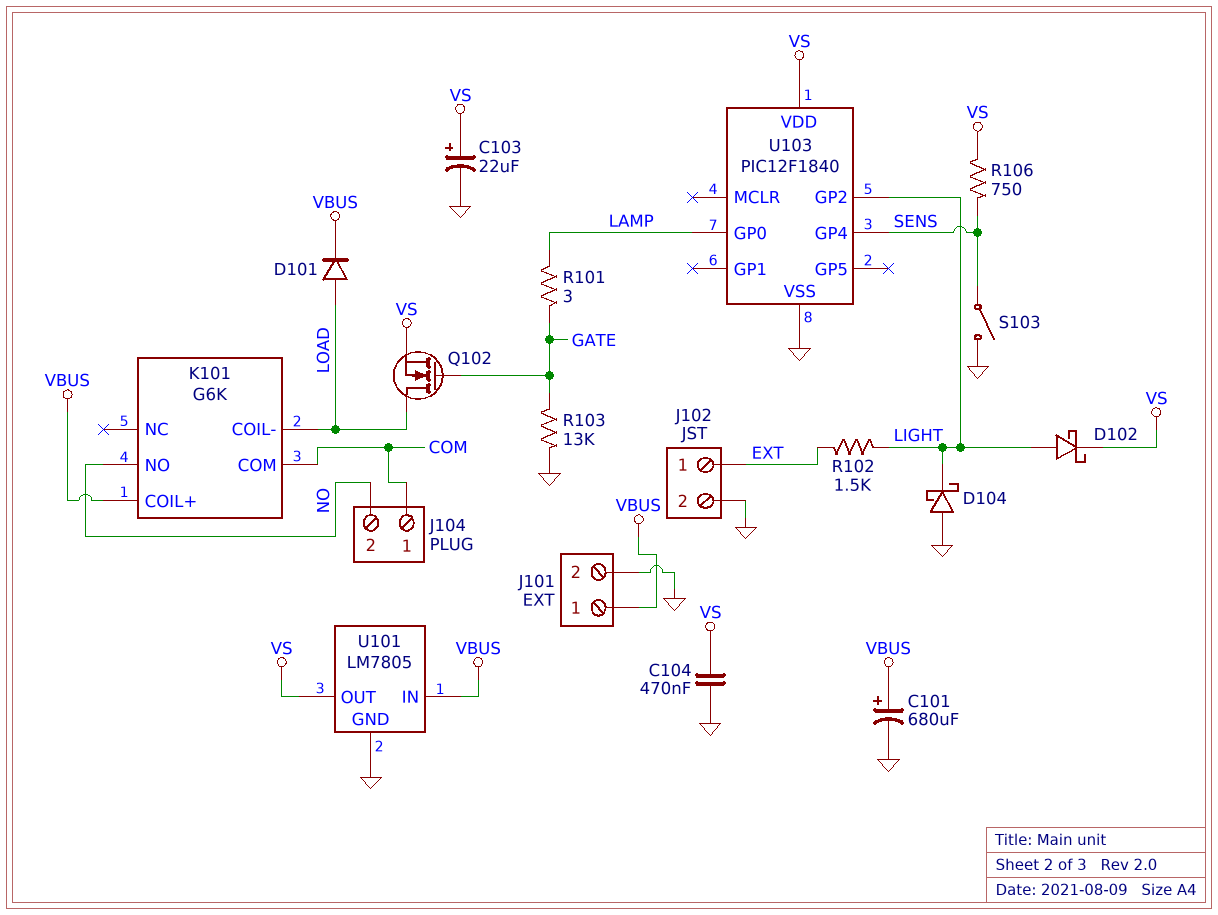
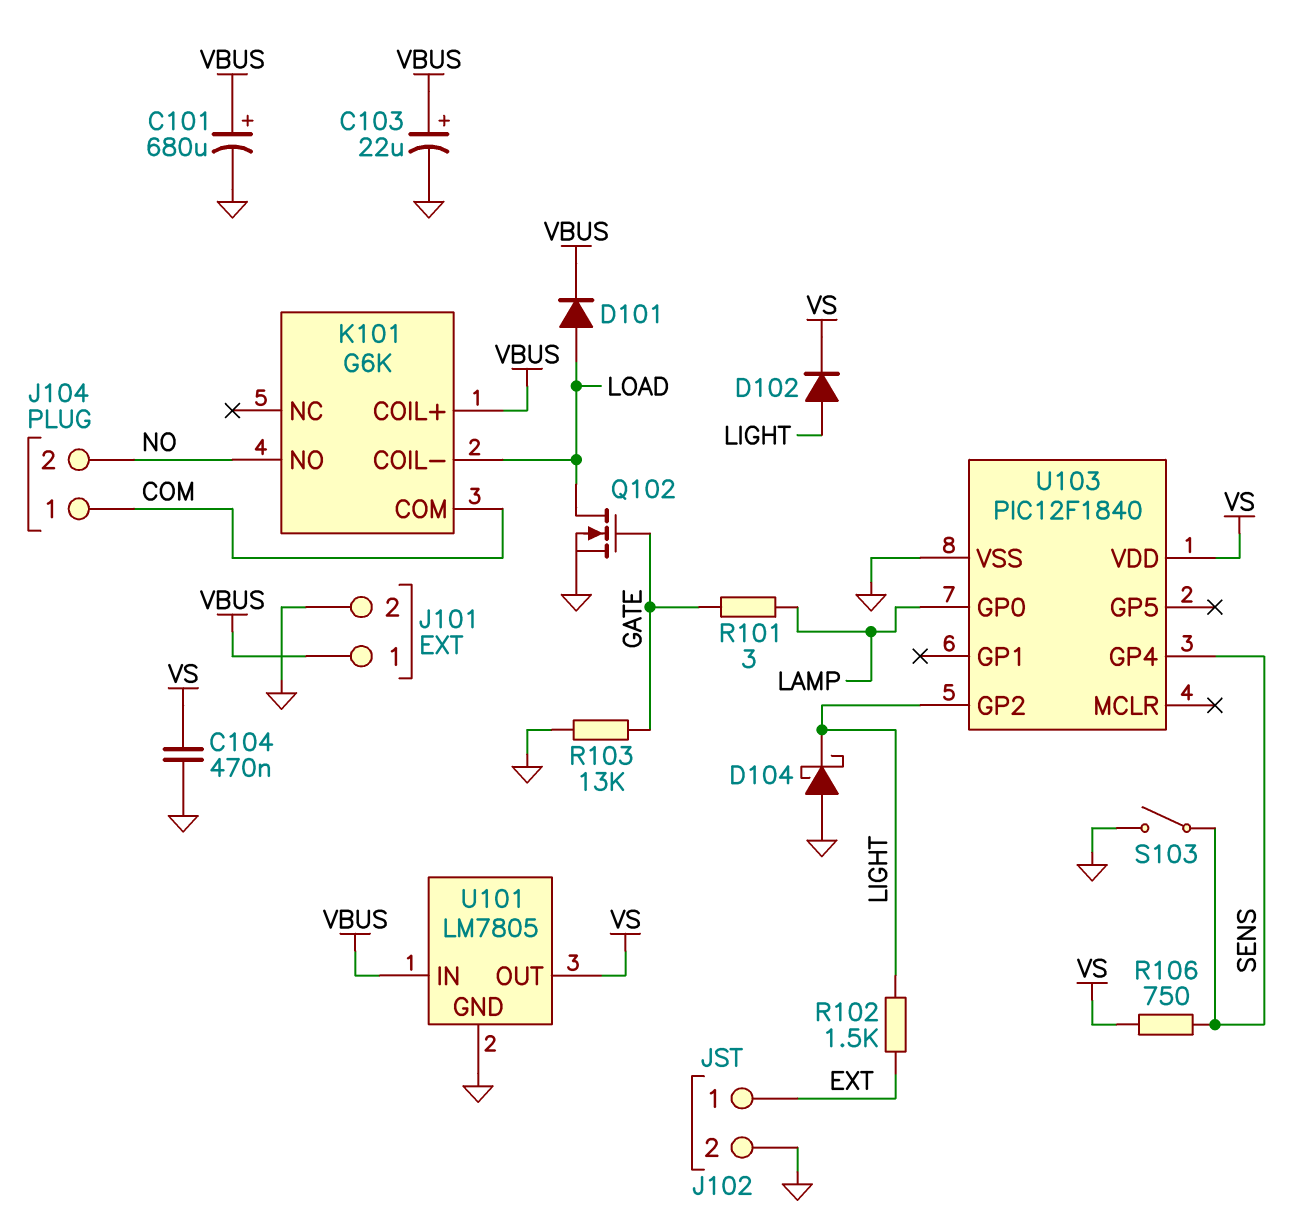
C103: 22uF (plus VS, minus GND) -> 22uF (plus VBUS, minus GND)
D102: schottky (A LIGHT, K VS) -> diode (A LIGHT, K VS)
Q102: NMOS (G GATE, D LOAD, S VS) -> NMOS (G GATE, D LOAD, S GND)

